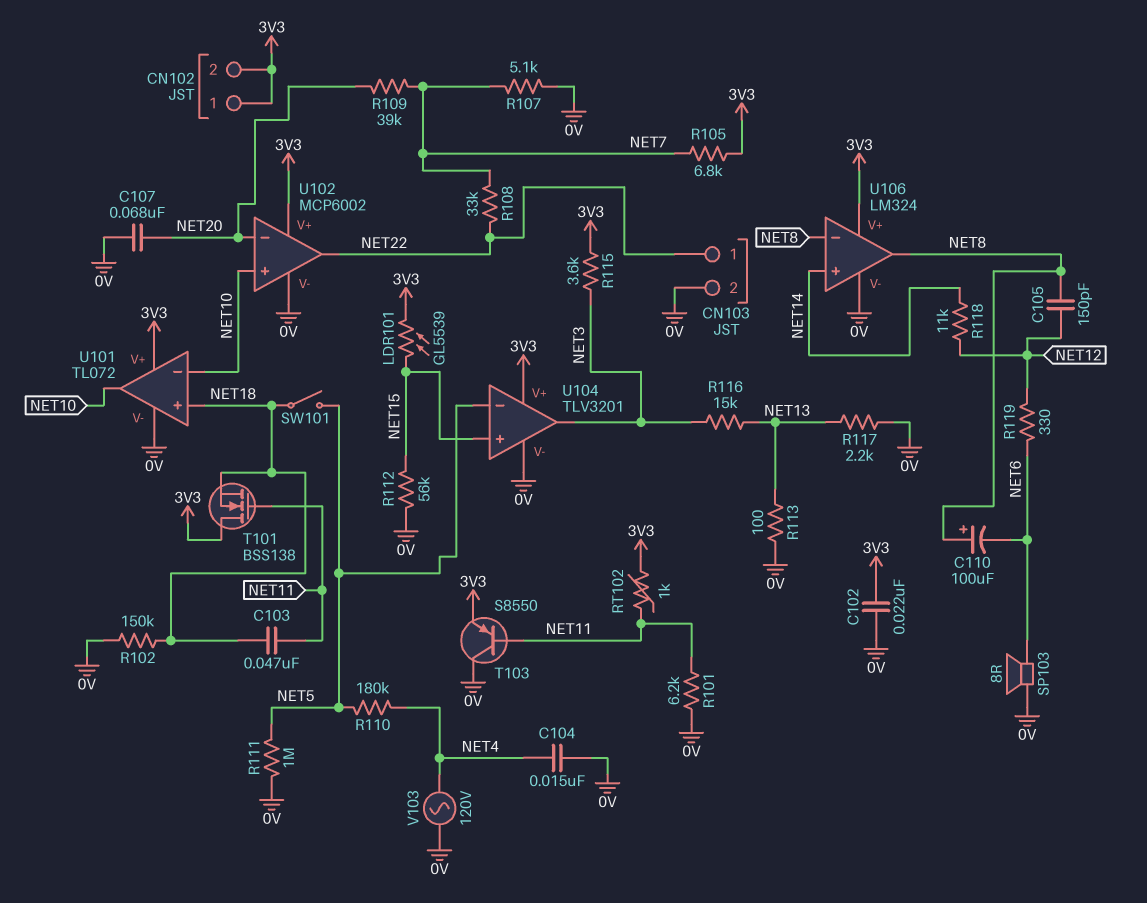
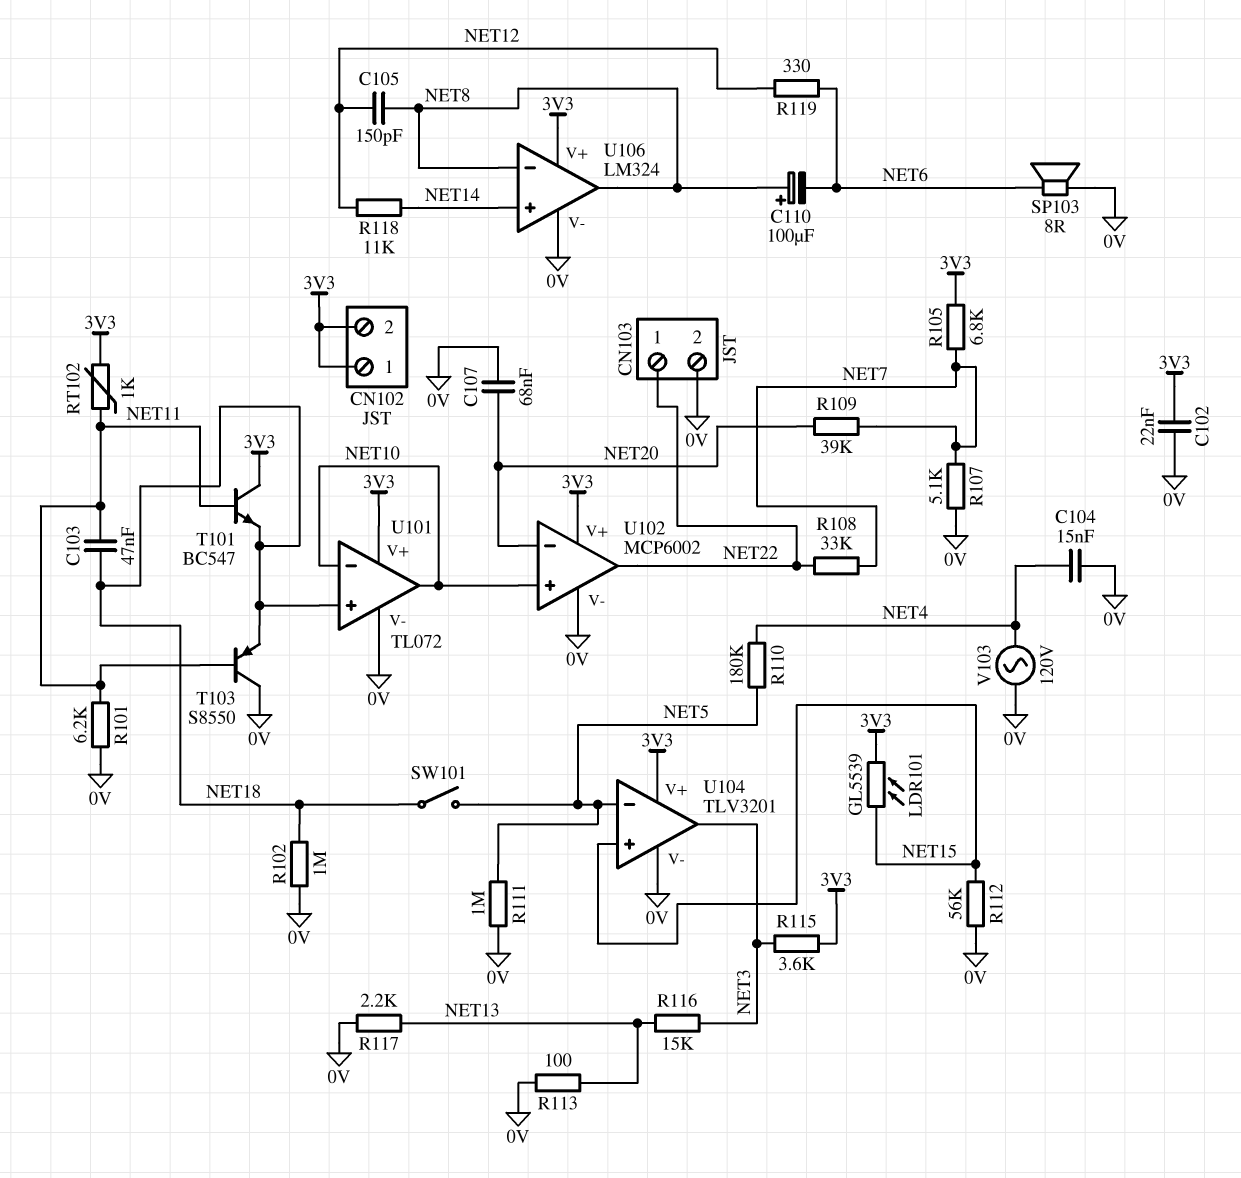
R102: 150k (0V, NET18) -> 1M (0V, NET18)
T101: NMOS BSS138 (G NET11, D 3V3, S NET18) -> NPN BC547 (B NET11, C 3V3, E NET18)
T103: PNP S8550 (B NET11, C 0V, E 3V3) -> PNP S8550 (B NET11, C 0V, E NET18)

